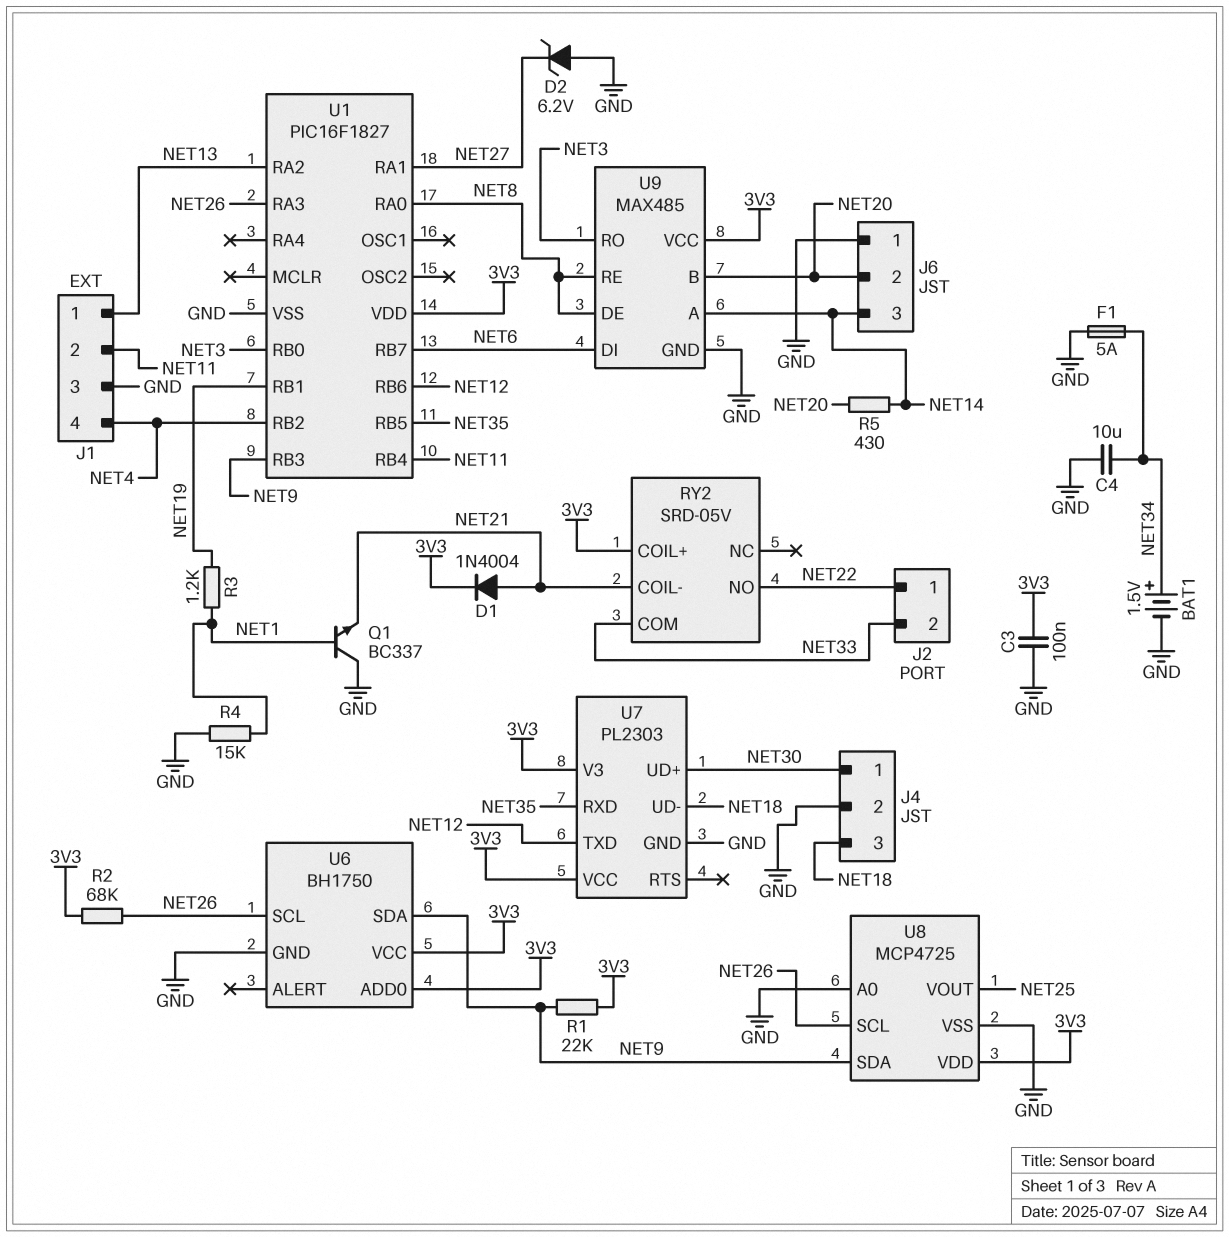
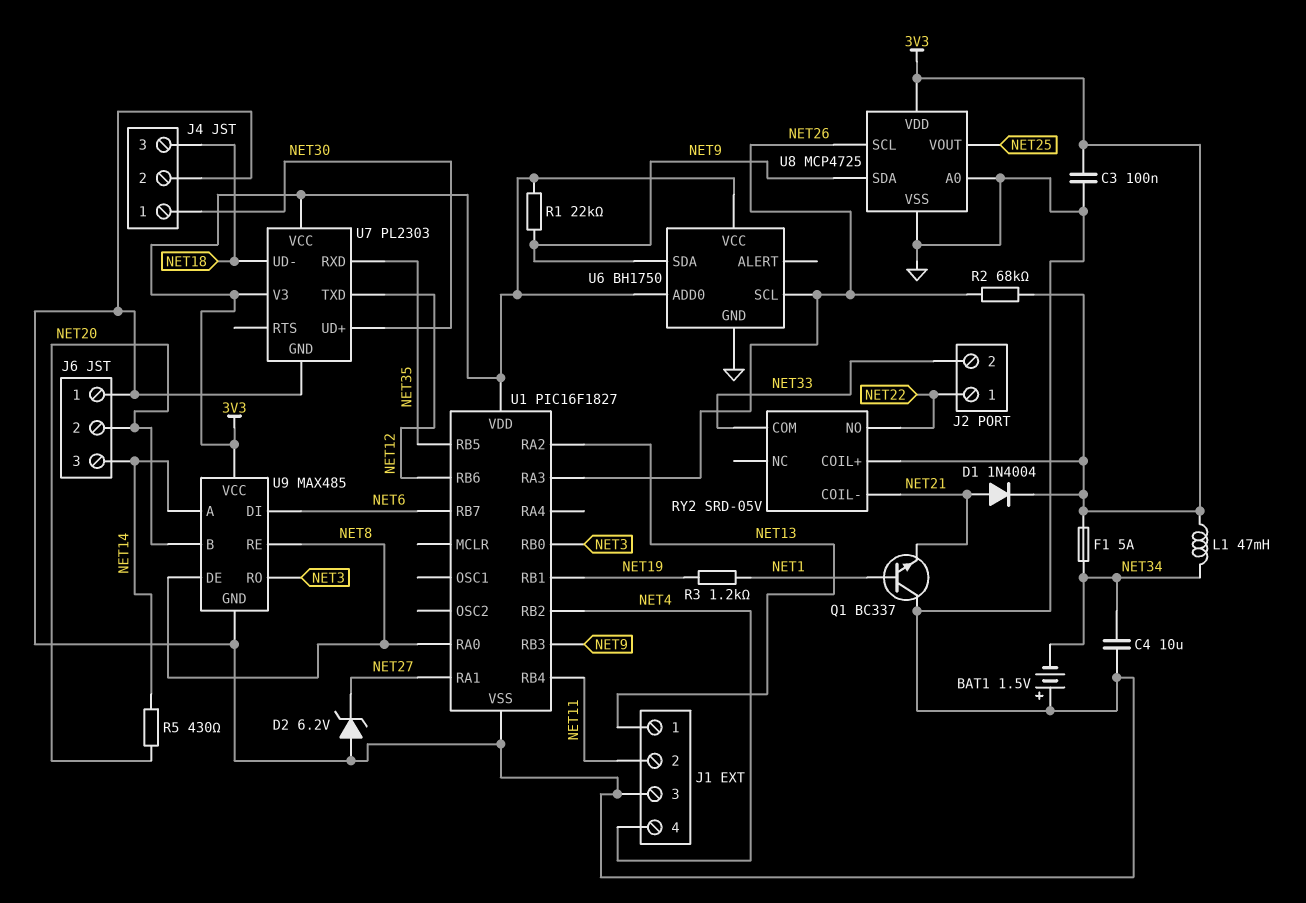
BAT1: 1.5V (plus NET34, minus GND) -> 1.5V (plus GND, minus NET34)
F1: 5A (GND, NET34) -> 5A (3V3, NET34)
L1: none -> 47mH (3V3, NET34)
R4: 15k (GND, NET1) -> none

